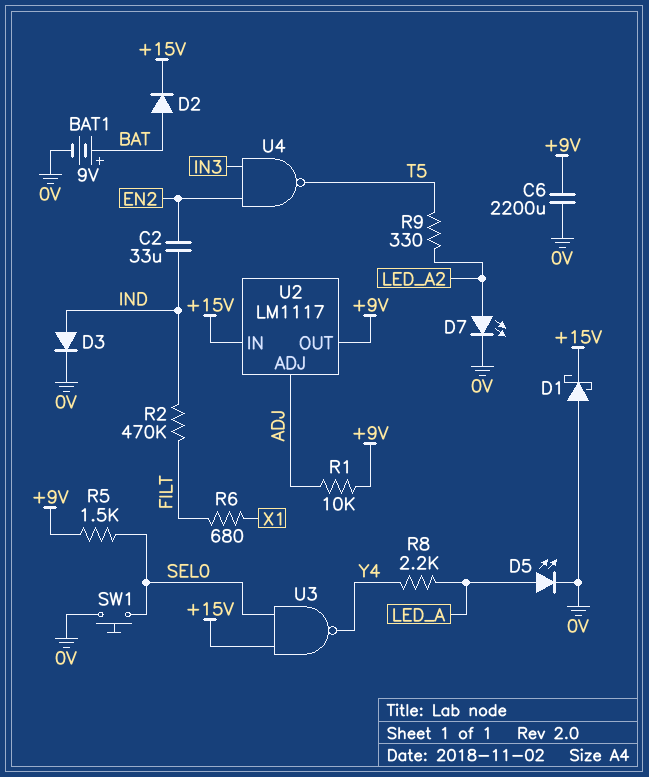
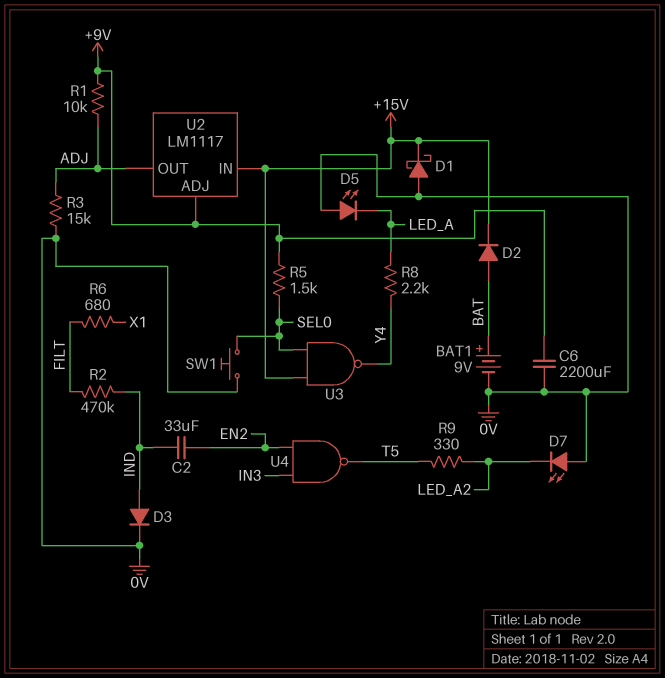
D5: LED (A LED_A, K 0V) -> LED (A 0V, K LED_A)
D7: LED (A LED_A2, K 0V) -> LED (A 0V, K LED_A2)
R3: none -> 15k (0V, ADJ)
U2 pin ADJ: ADJ -> +9V
U2 pin OUT: +9V -> ADJ

